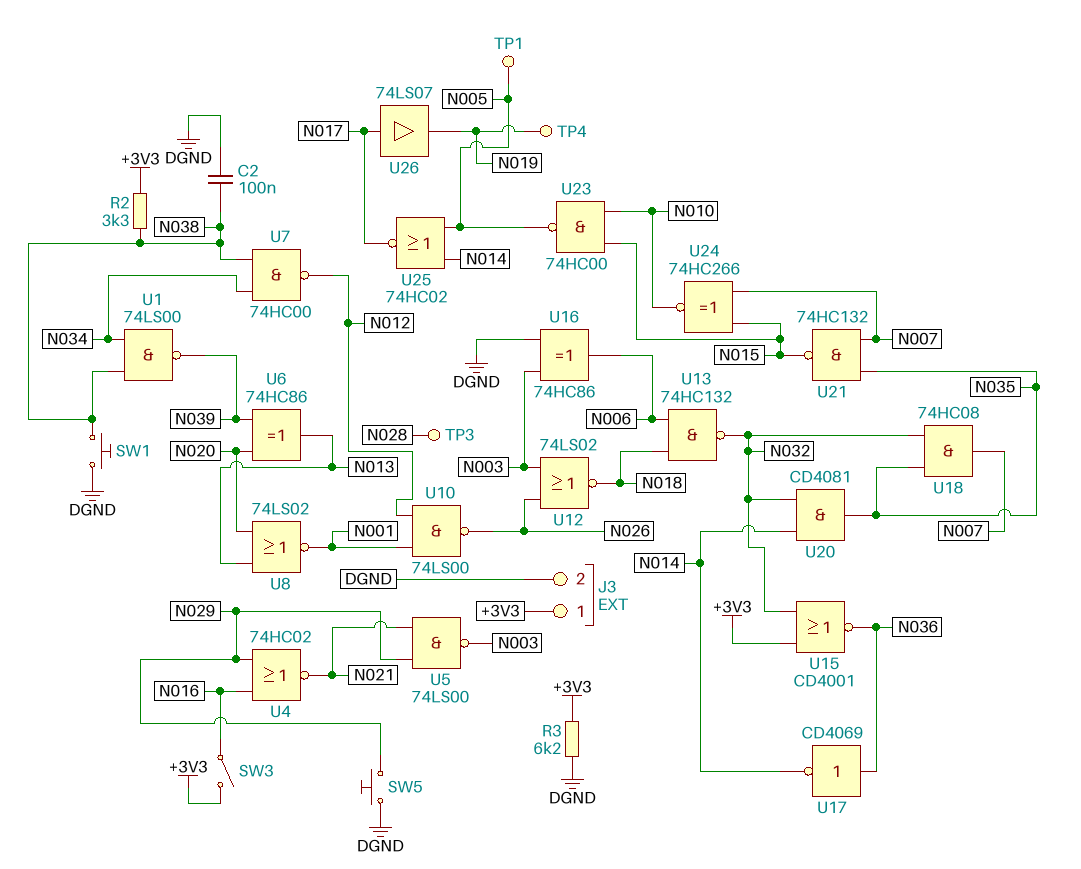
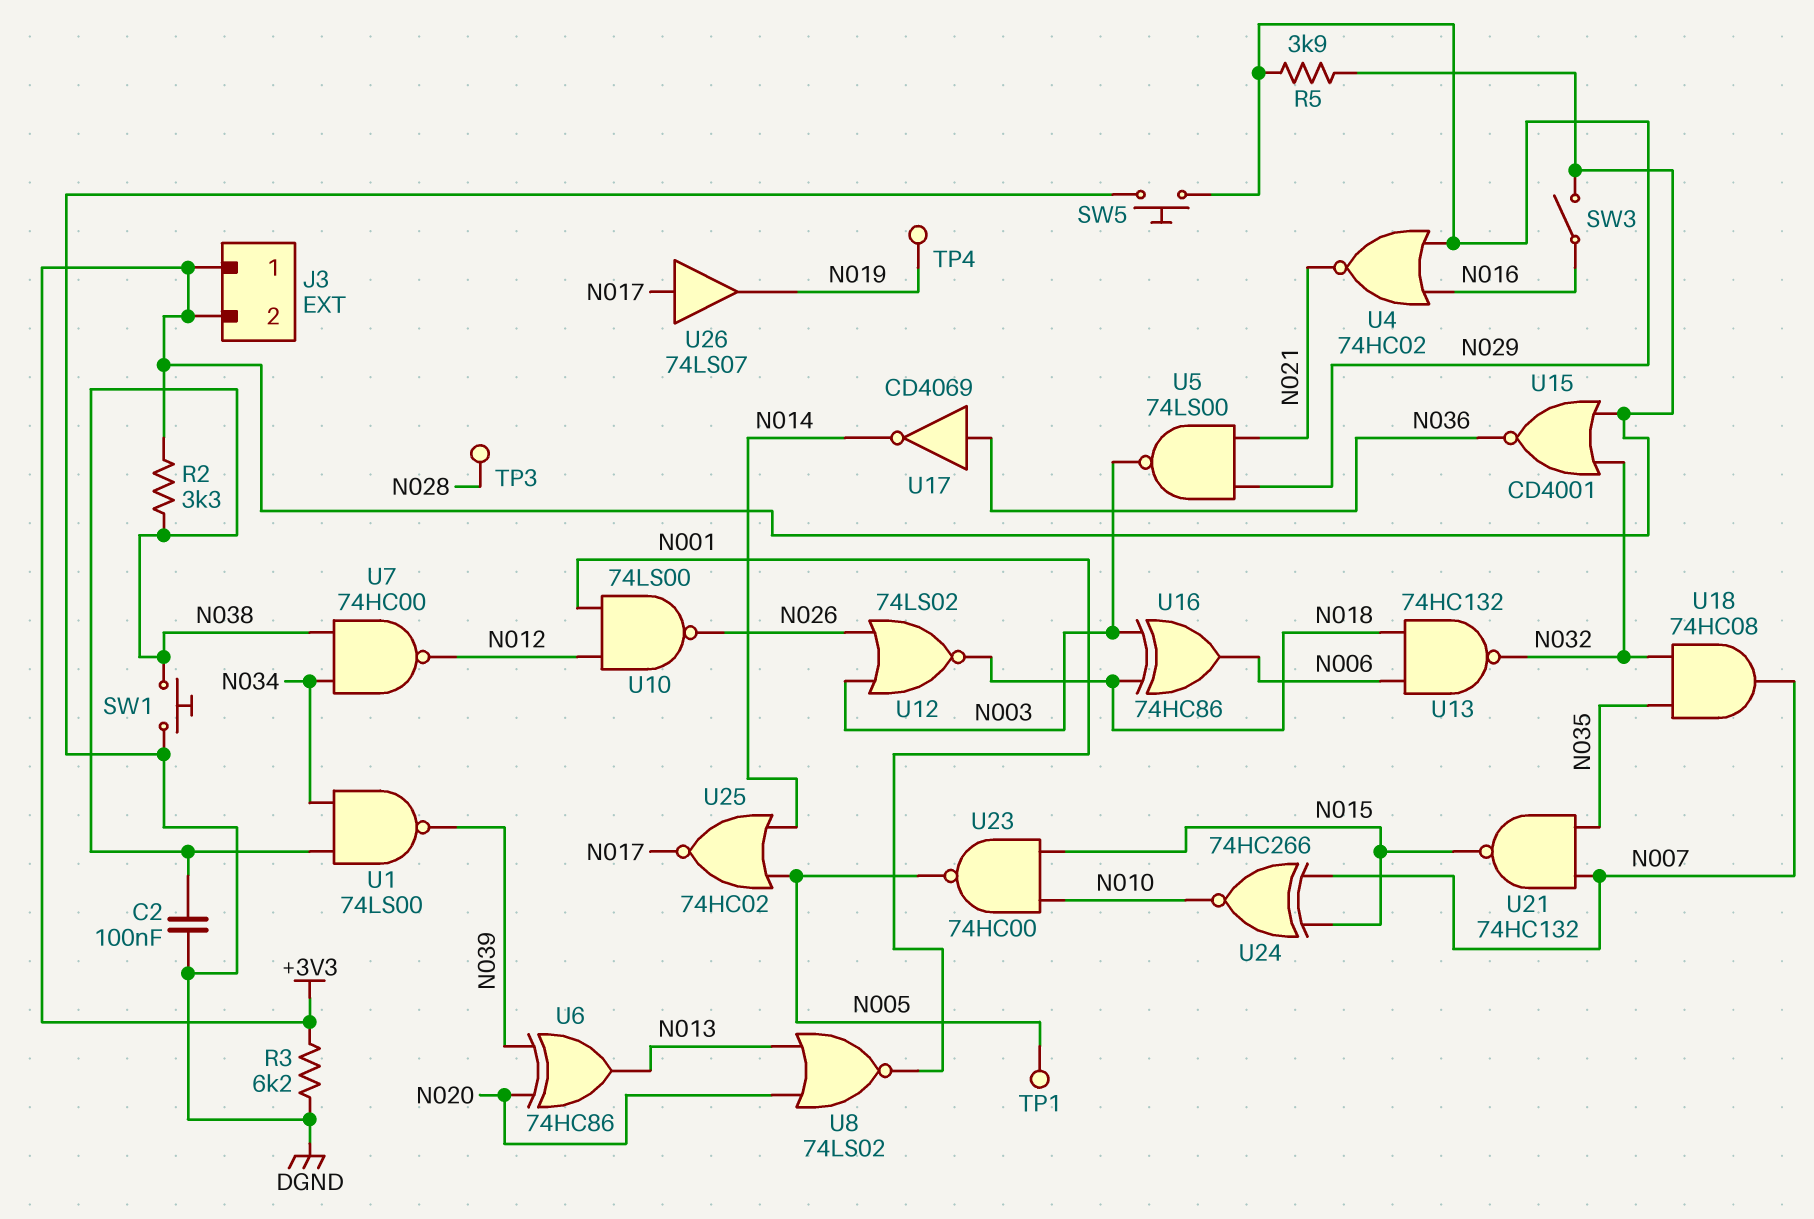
J3 pin 2: DGND -> +3V3
R5: none -> 3.9k (+3V3, N029)
U16: XOR 74HC86 (in DGND, in N003, out N006) -> XOR 74HC86 (in N003, in N018, out N006)
U20: AND CD4081 (in N014, in N032, out N035) -> none

